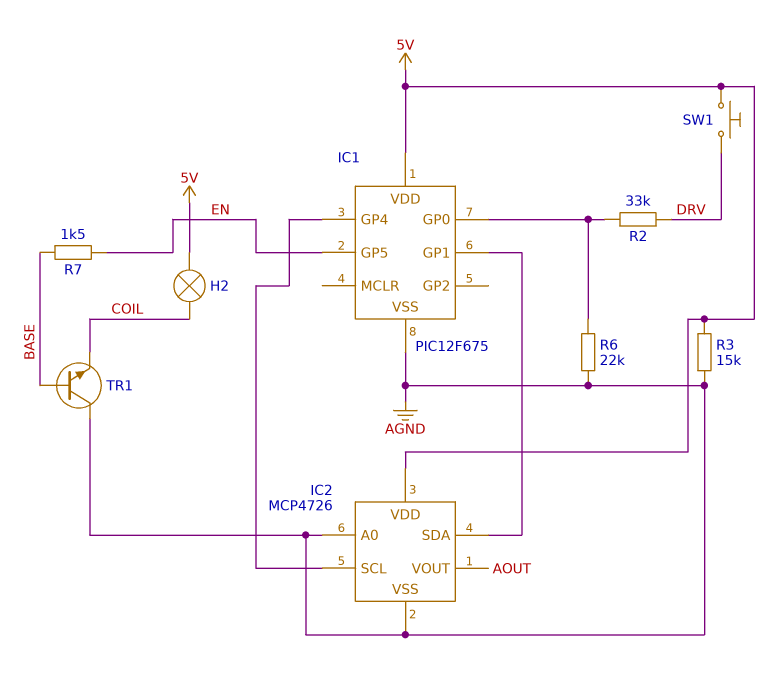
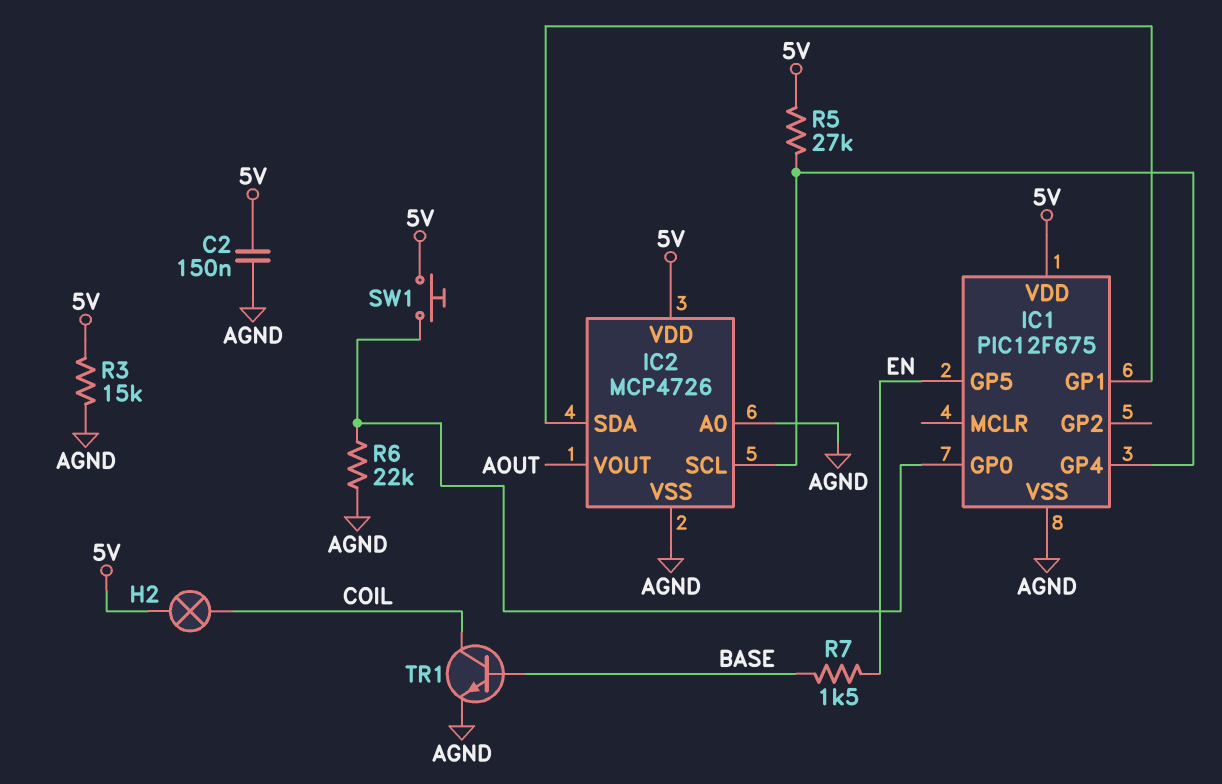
C2: none -> 150nF (5V, AGND)
R2: 33k (DRV, IC1/GP0) -> none
R5: none -> 27k (5V, IC1/GP4)
SW1: button (5V, DRV) -> button (5V, IC1/GP0)
TR1: NPN (B BASE, C AGND, E COIL) -> NPN (B BASE, C COIL, E AGND)

